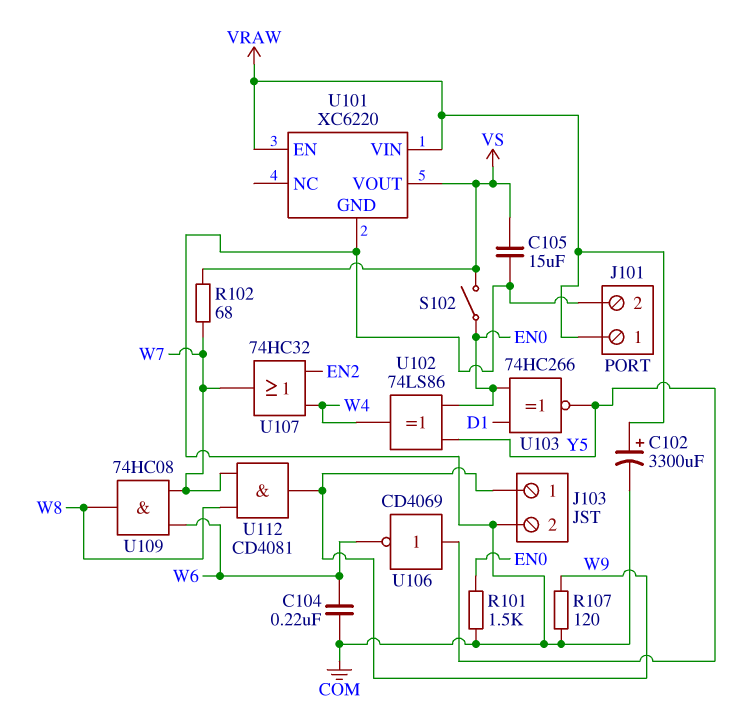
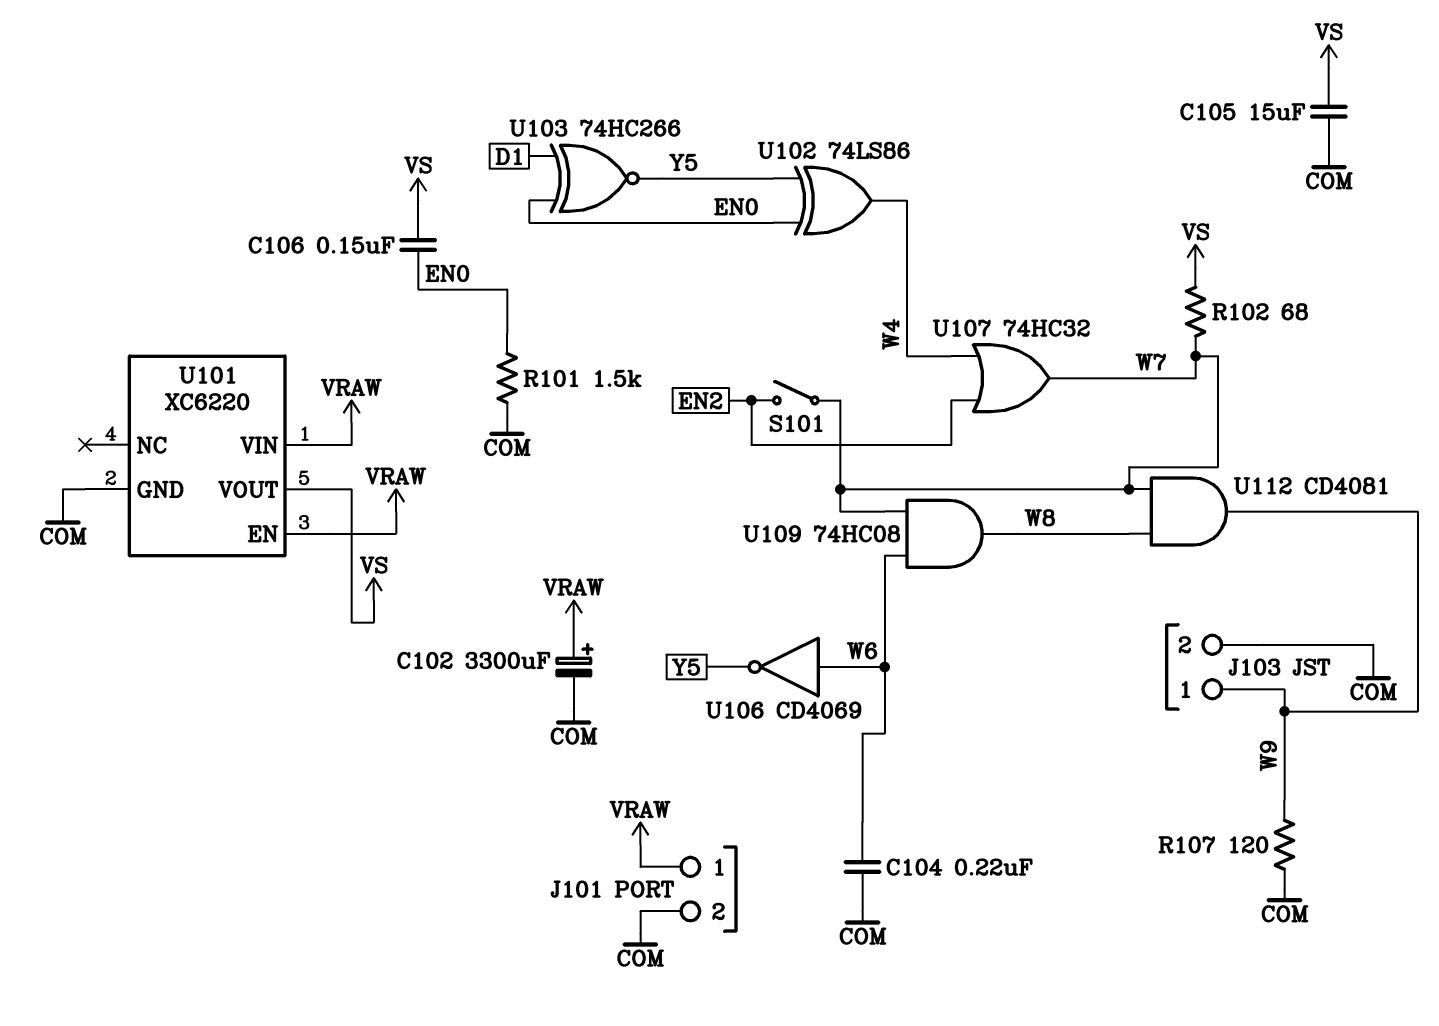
C106: none -> 150nF (EN0, VS)
S101: none -> switch (EN2, W7)
S102: switch (EN0, VS) -> none
U106: NOT CD4069 (in Y5, out W6) -> NOT CD4069 (in W6, out Y5)

